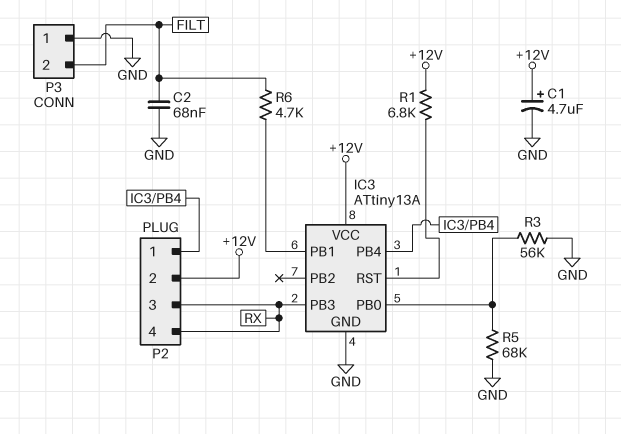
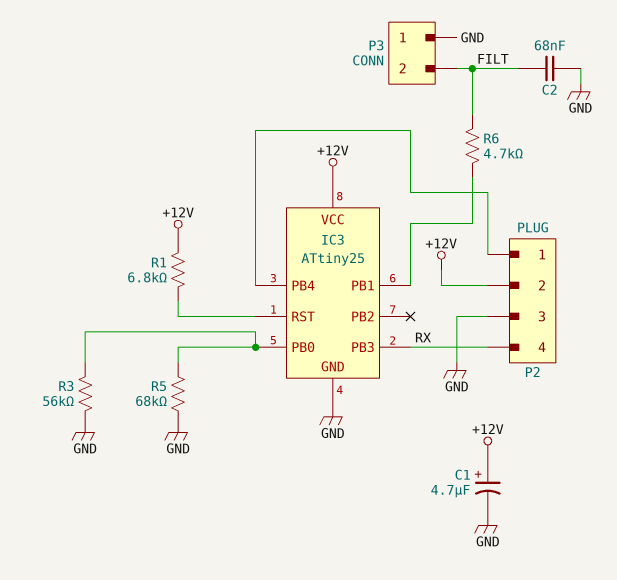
IC3: ATtiny13A -> ATtiny25
P2 pin 3: RX -> GND

